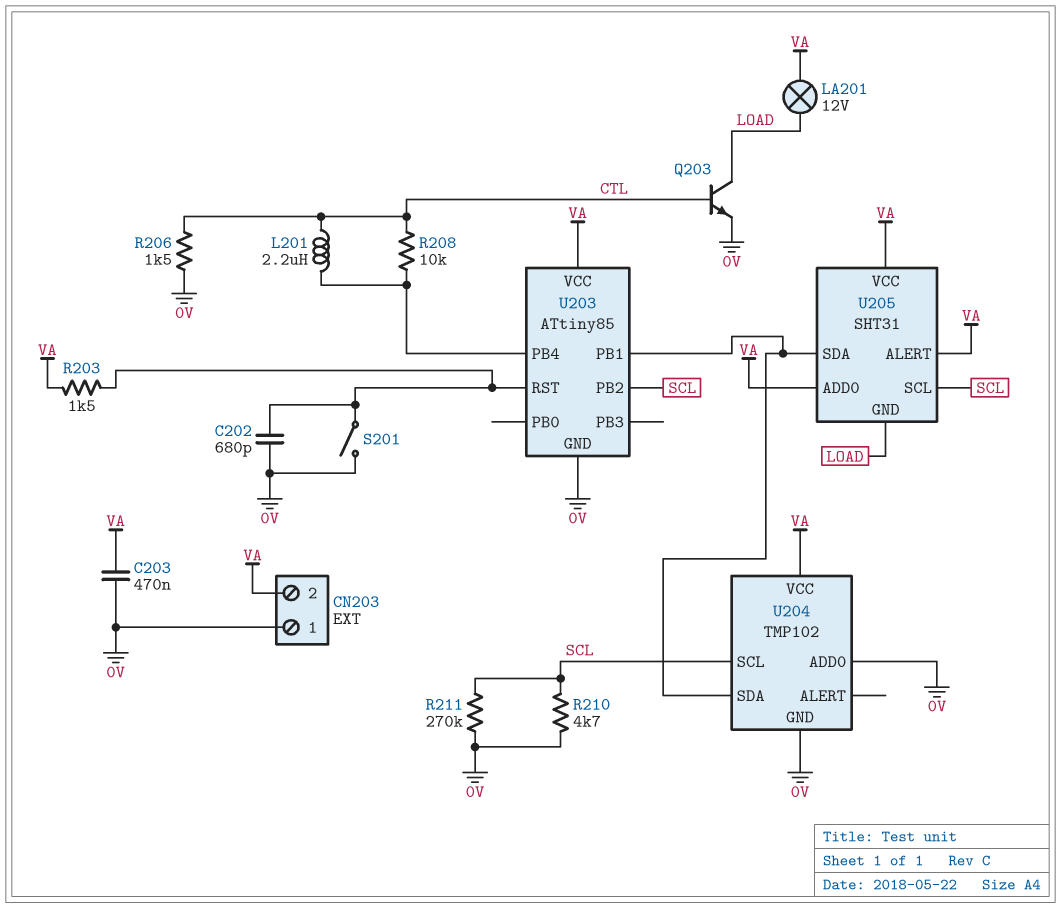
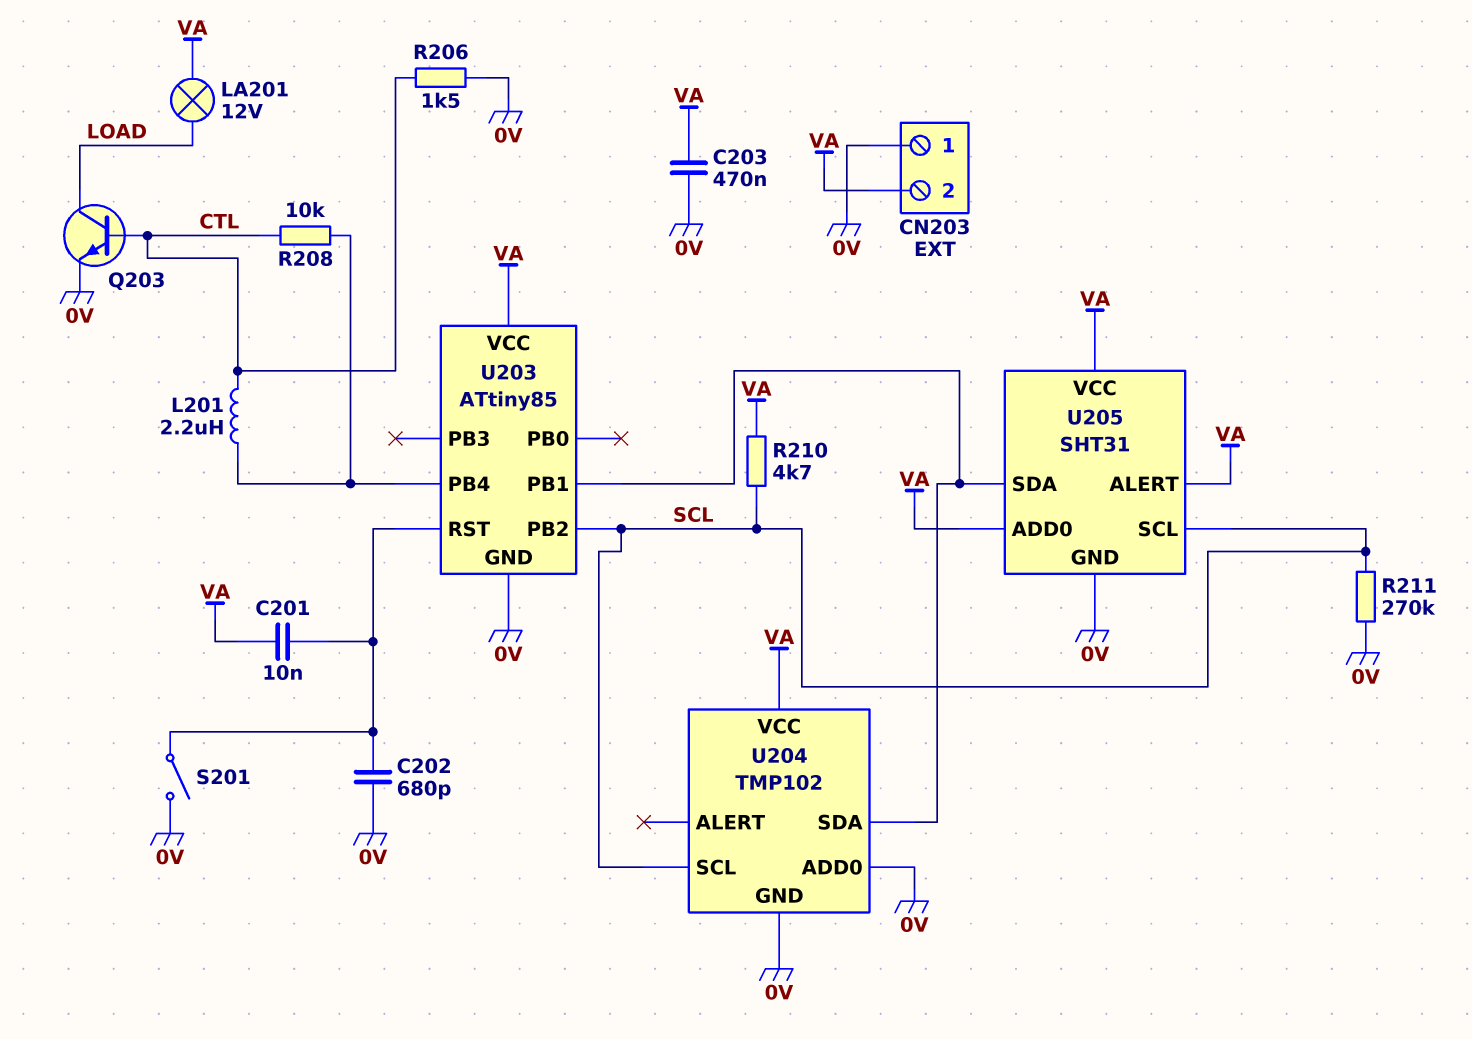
C201: none -> 10nF (U203/RST, VA)
R203: 1.5k (U203/RST, VA) -> none
R210: 4.7k (0V, SCL) -> 4.7k (SCL, VA)
U205 pin GND: LOAD -> 0V

